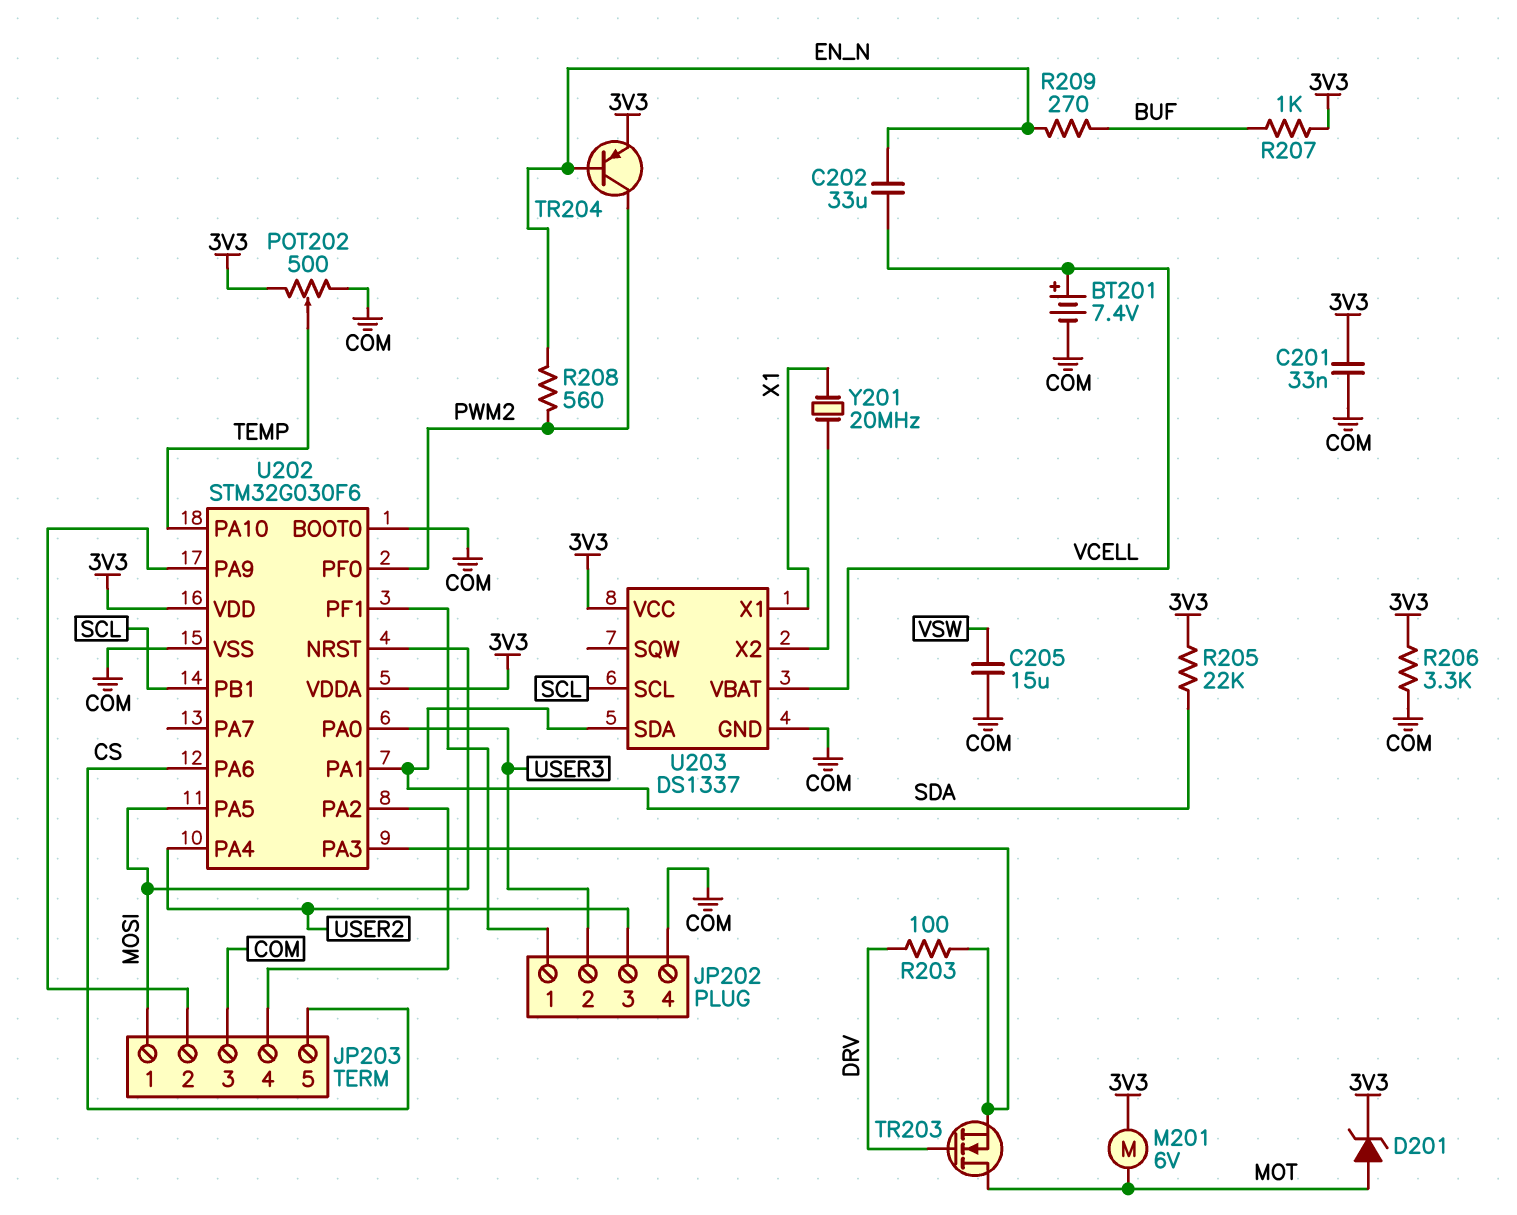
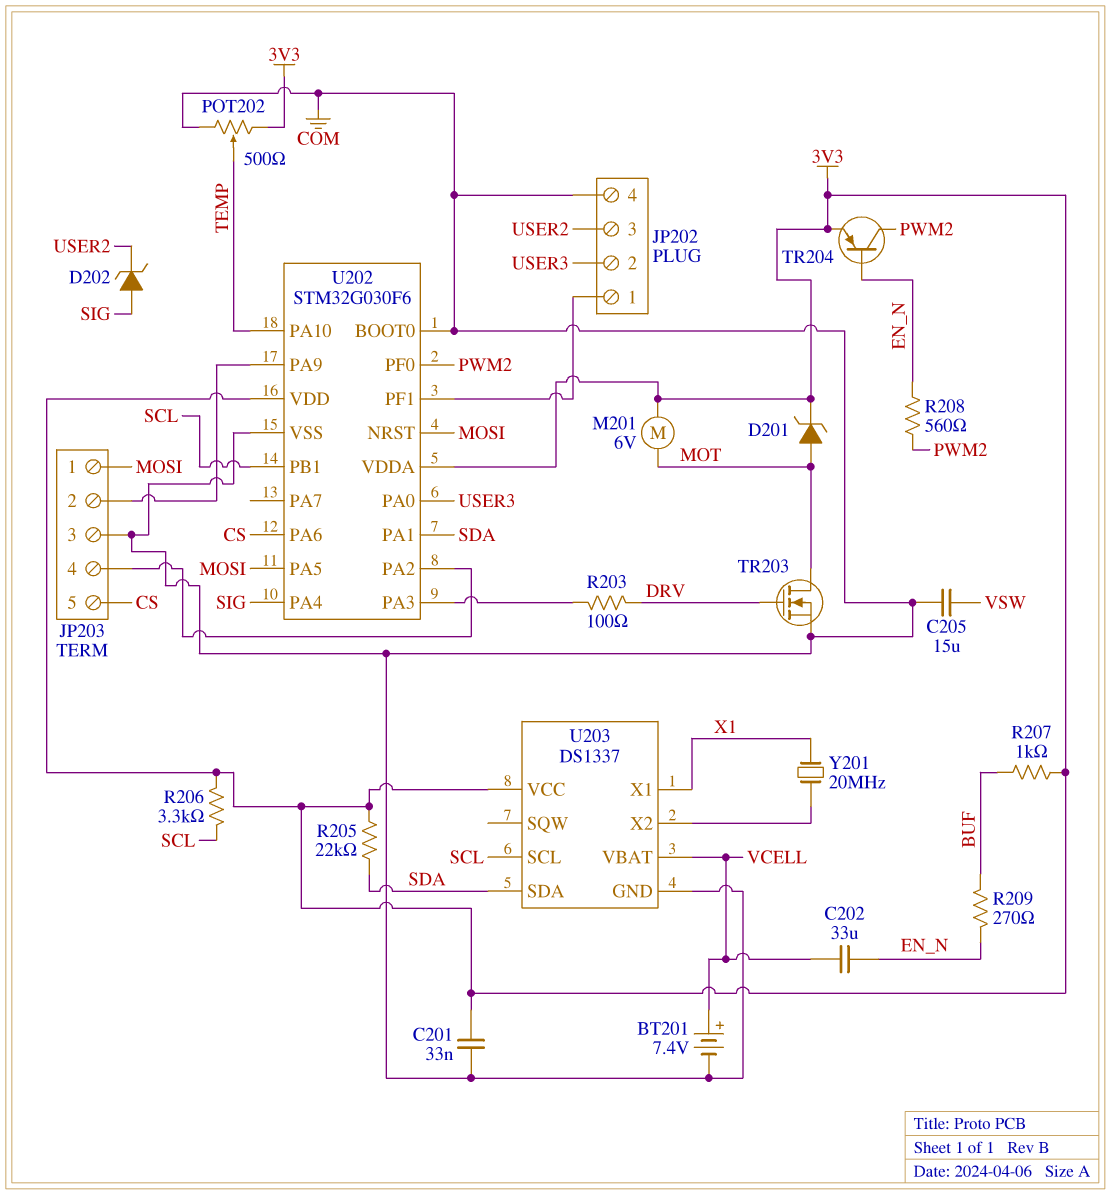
D202: none -> zener (A SIG, K USER2)
R206: 3.3k (3V3, COM) -> 3.3k (3V3, SCL)
TR203: NMOS (G DRV, D MOT, S U202/PA3) -> NMOS (G DRV, D MOT, S COM)
U202 pin PA4: USER2 -> SIG

